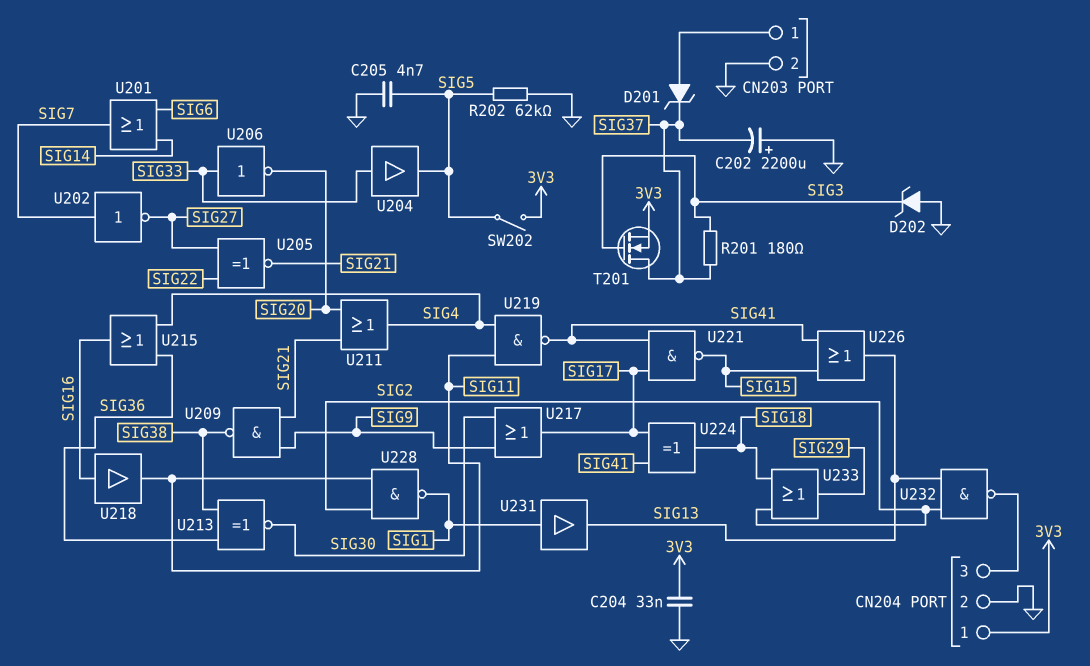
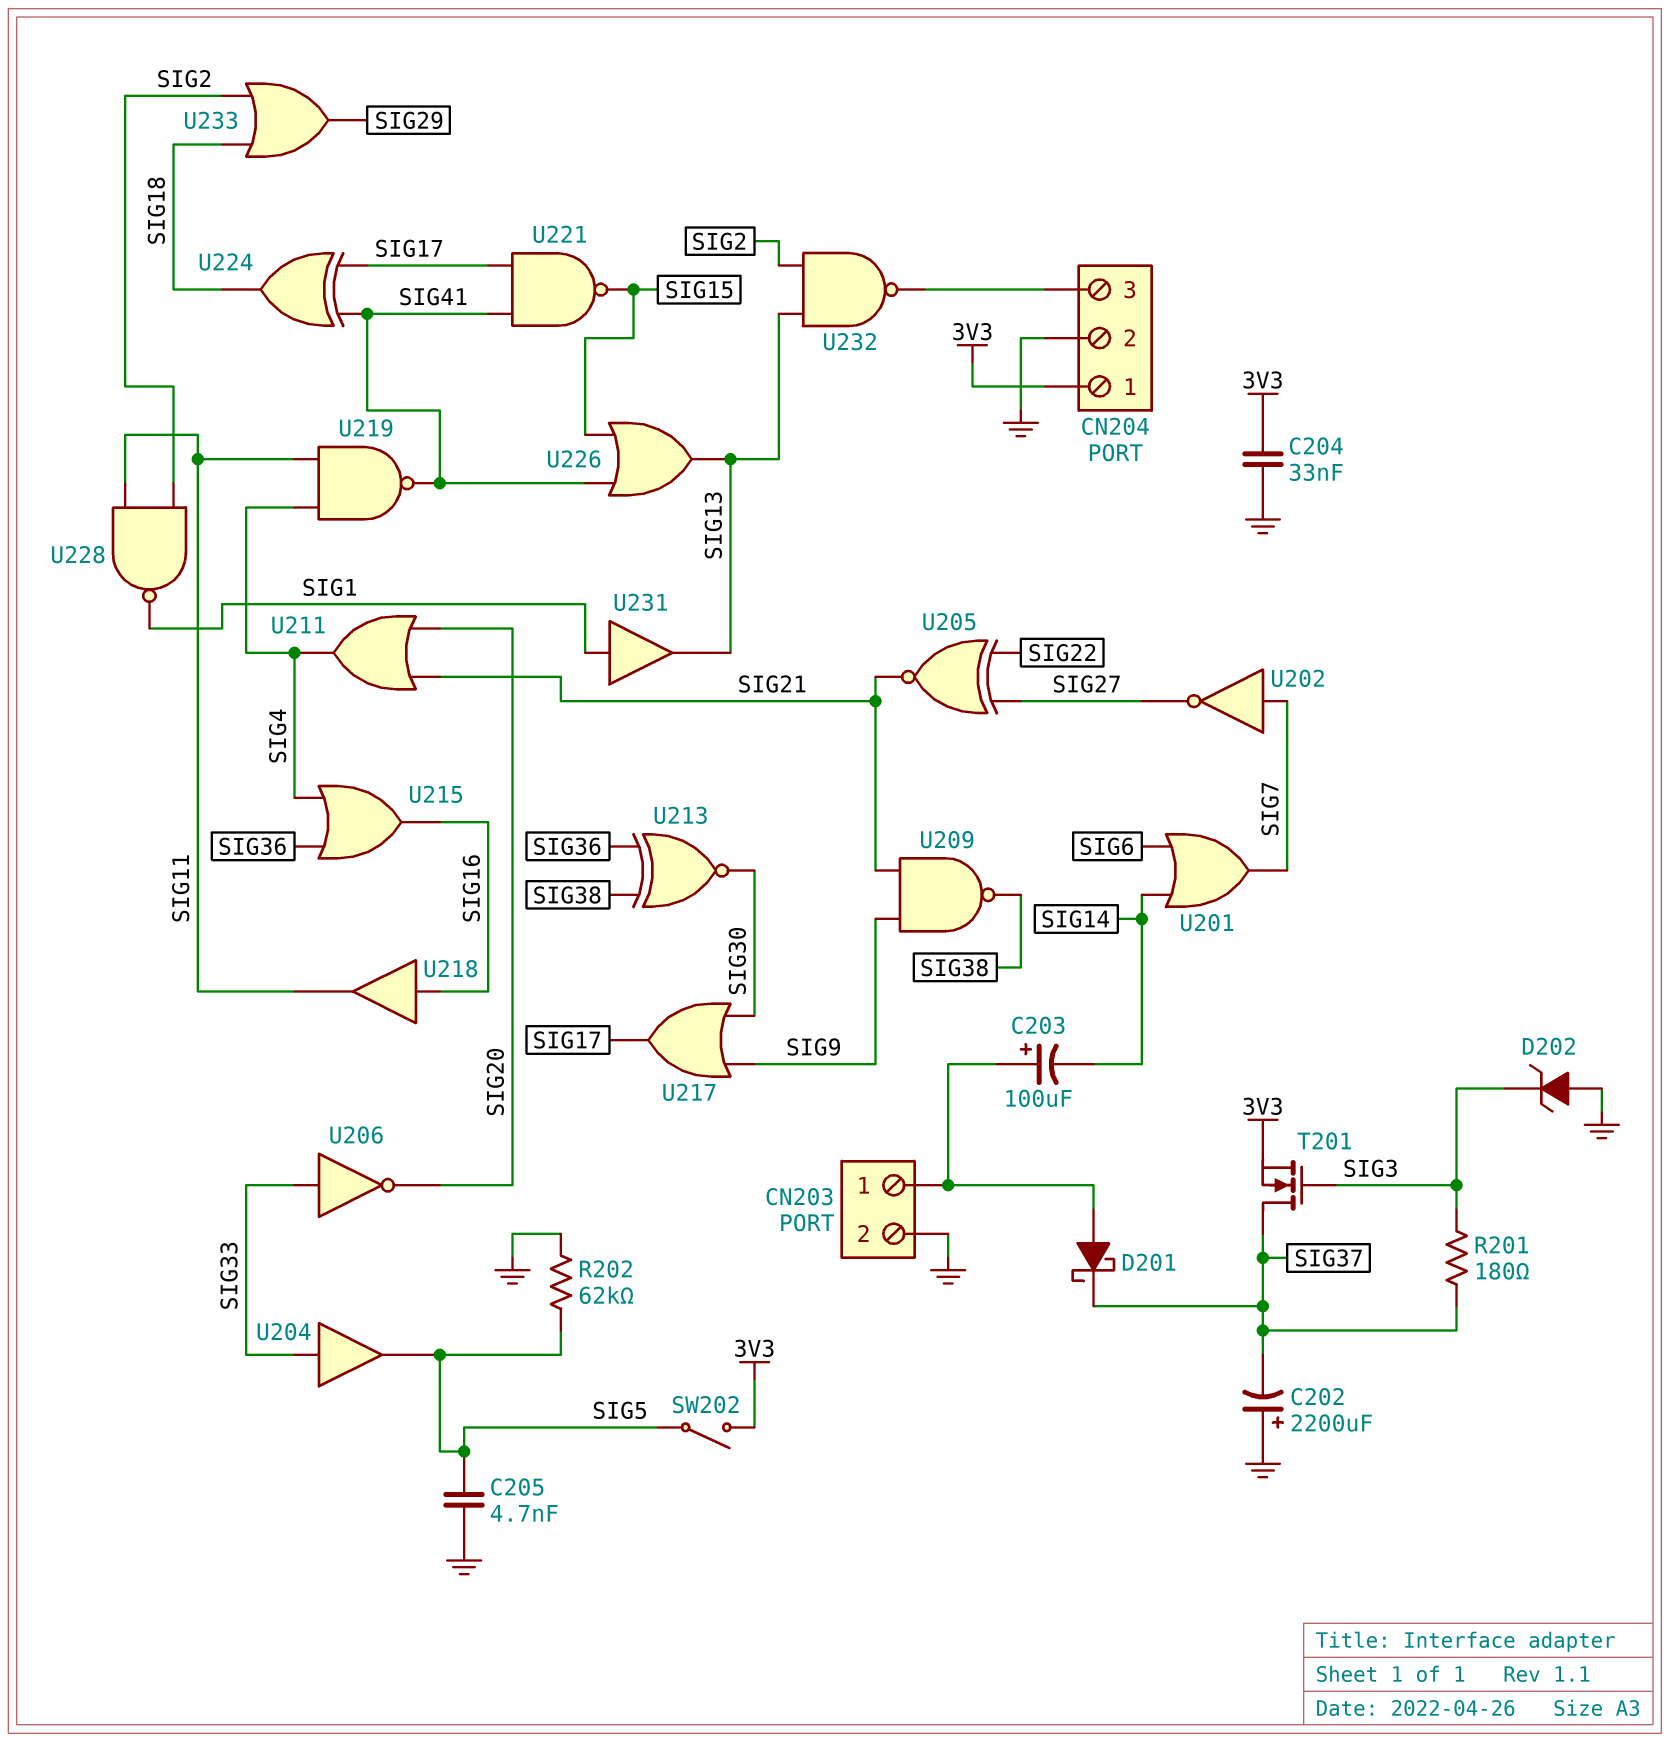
C203: none -> 100uF (plus CN203/1, minus SIG14)
D201: zener (A CN203/1, K SIG37) -> schottky (A CN203/1, K SIG37)

